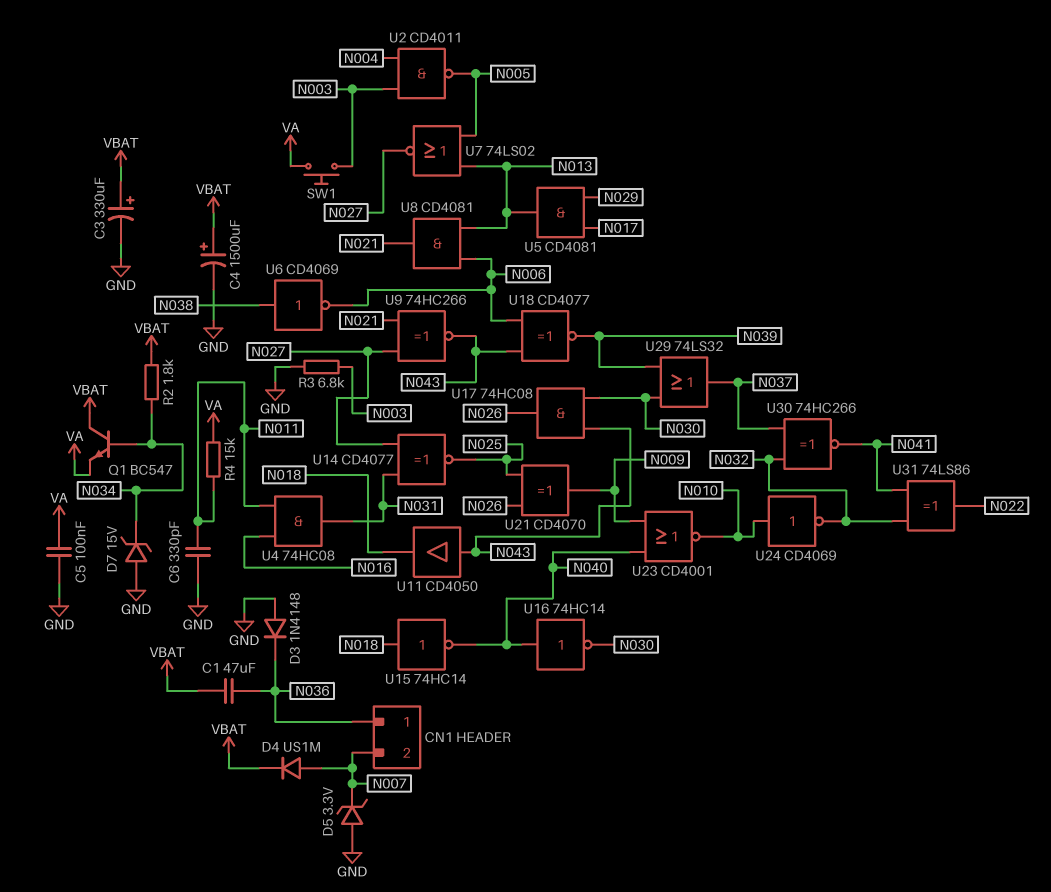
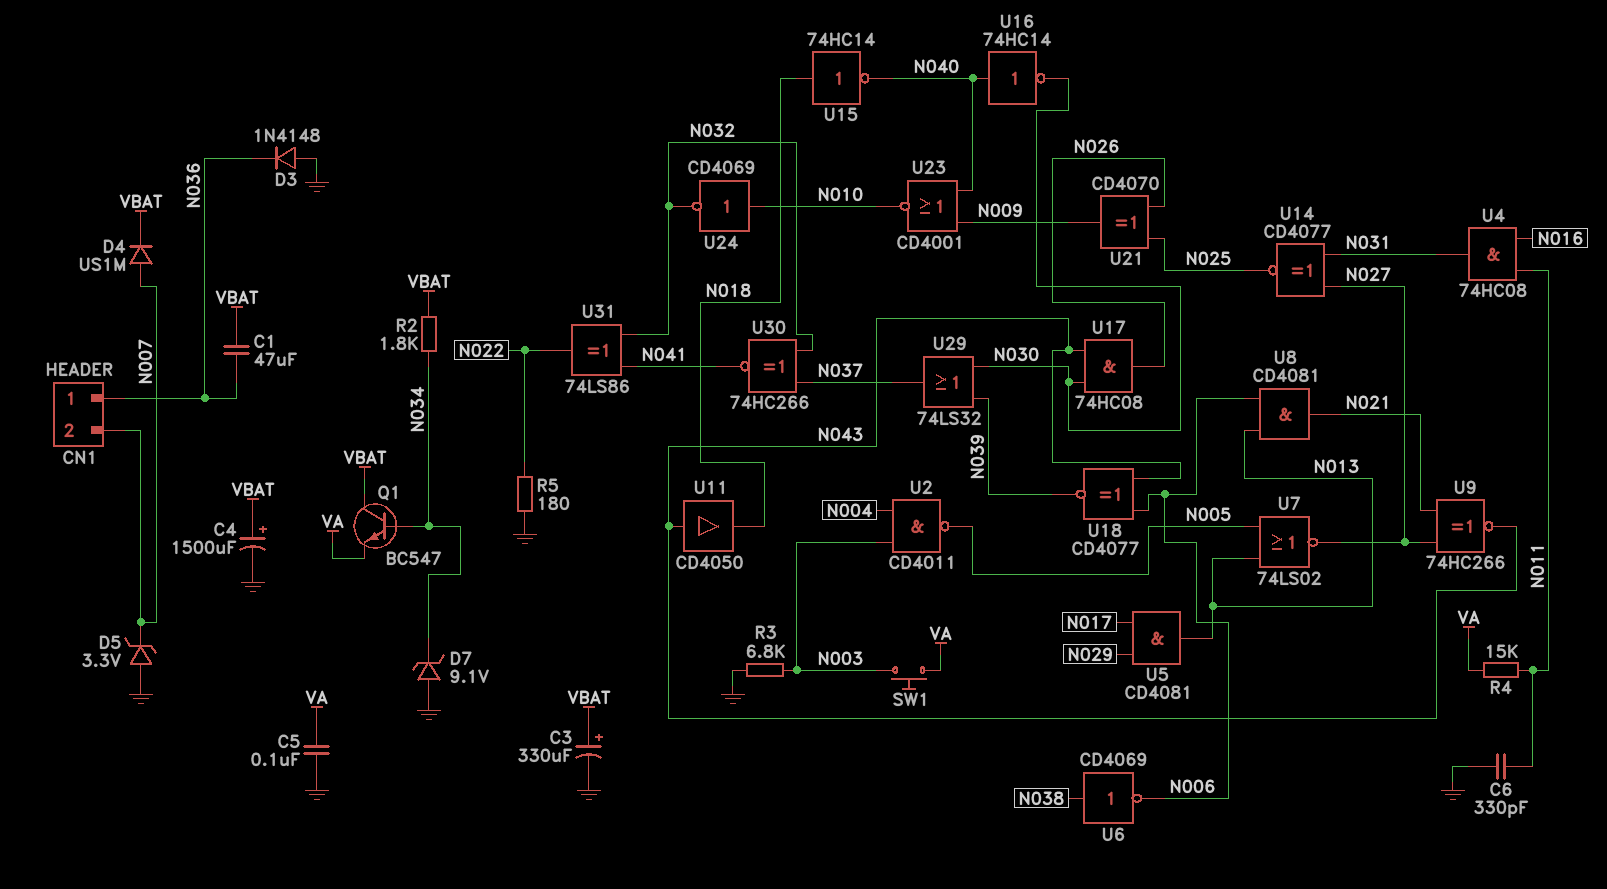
D7: zener 15V (A GND, K N034) -> zener 9.1V (A GND, K N034)
R5: none -> 180 (GND, N022)

